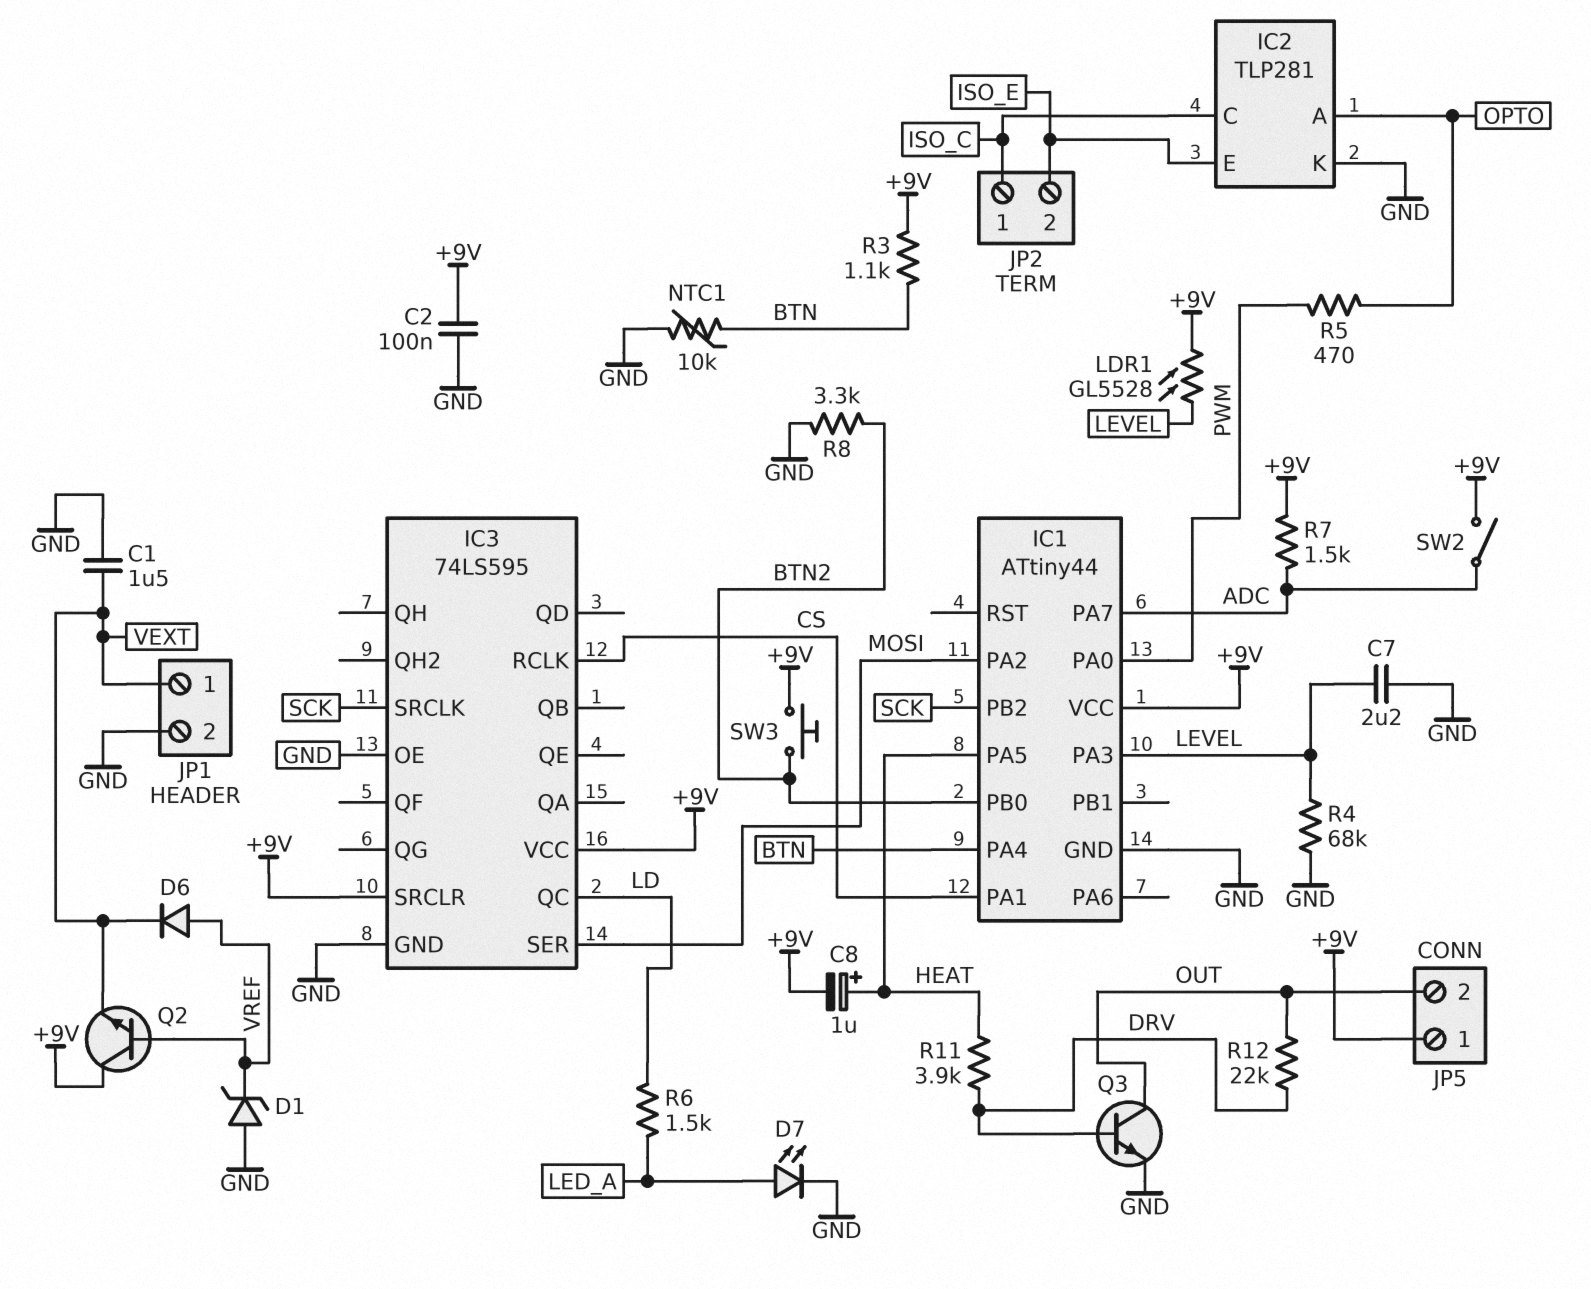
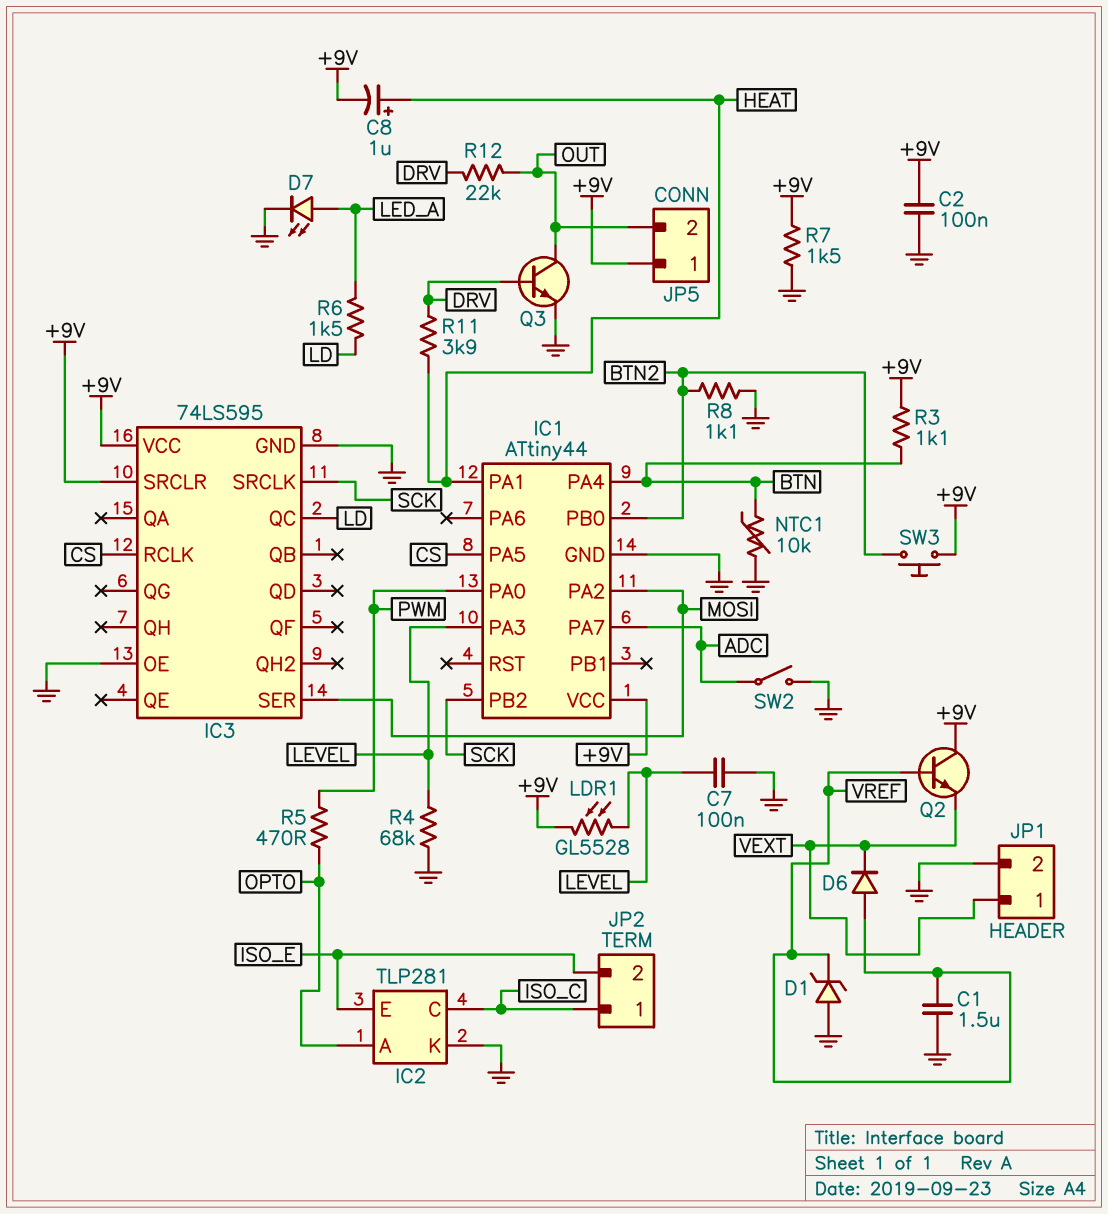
C1: 1.5uF (GND, VEXT) -> 1.5uF (GND, VREF)
C7: 2.2uF (GND, LEVEL) -> 100nF (GND, LEVEL)
IC1 pin PA1: CS -> HEAT
IC1 pin PA5: HEAT -> CS
R7: 1.5k (+9V, ADC) -> 1.5k (+9V, GND)
R8: 3.3k (BTN2, GND) -> 1.1k (BTN2, GND)
SW2: switch (+9V, ADC) -> switch (ADC, GND)

